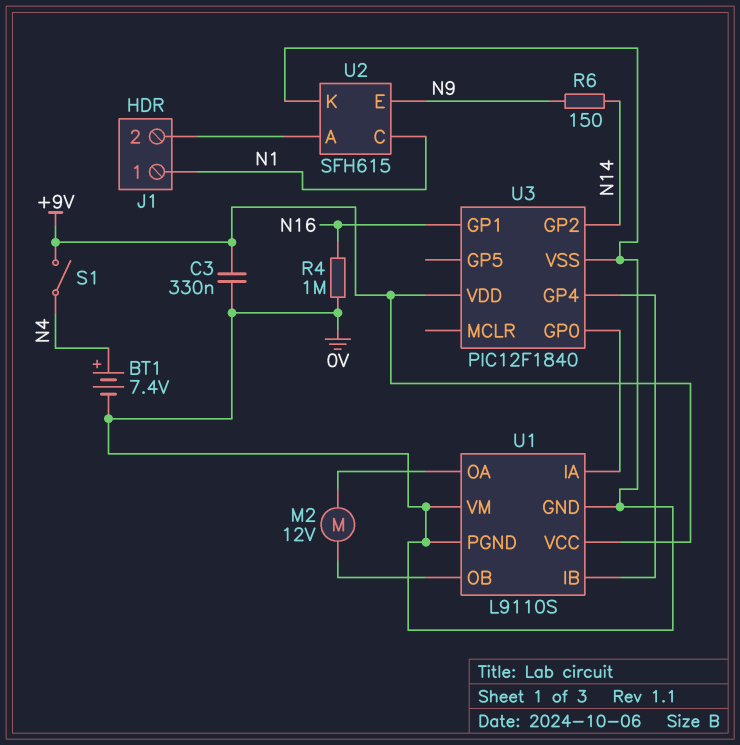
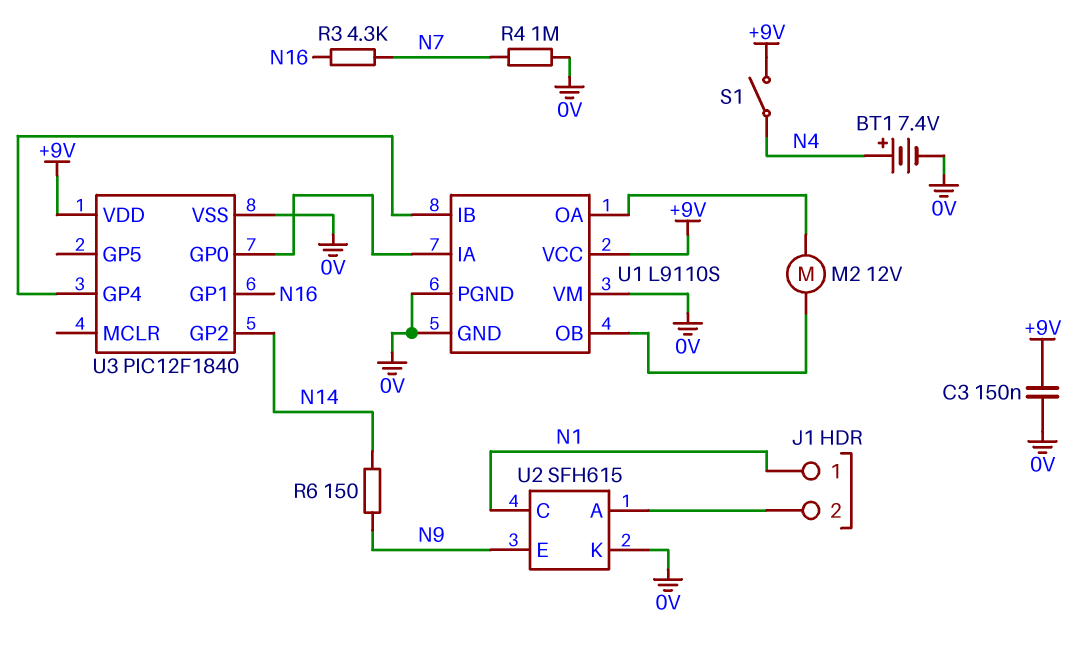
C3: 330nF (+9V, 0V) -> 150nF (+9V, 0V)
R3: none -> 4.3k (N7, N16)
R4: 1M (0V, N16) -> 1M (0V, N7)

